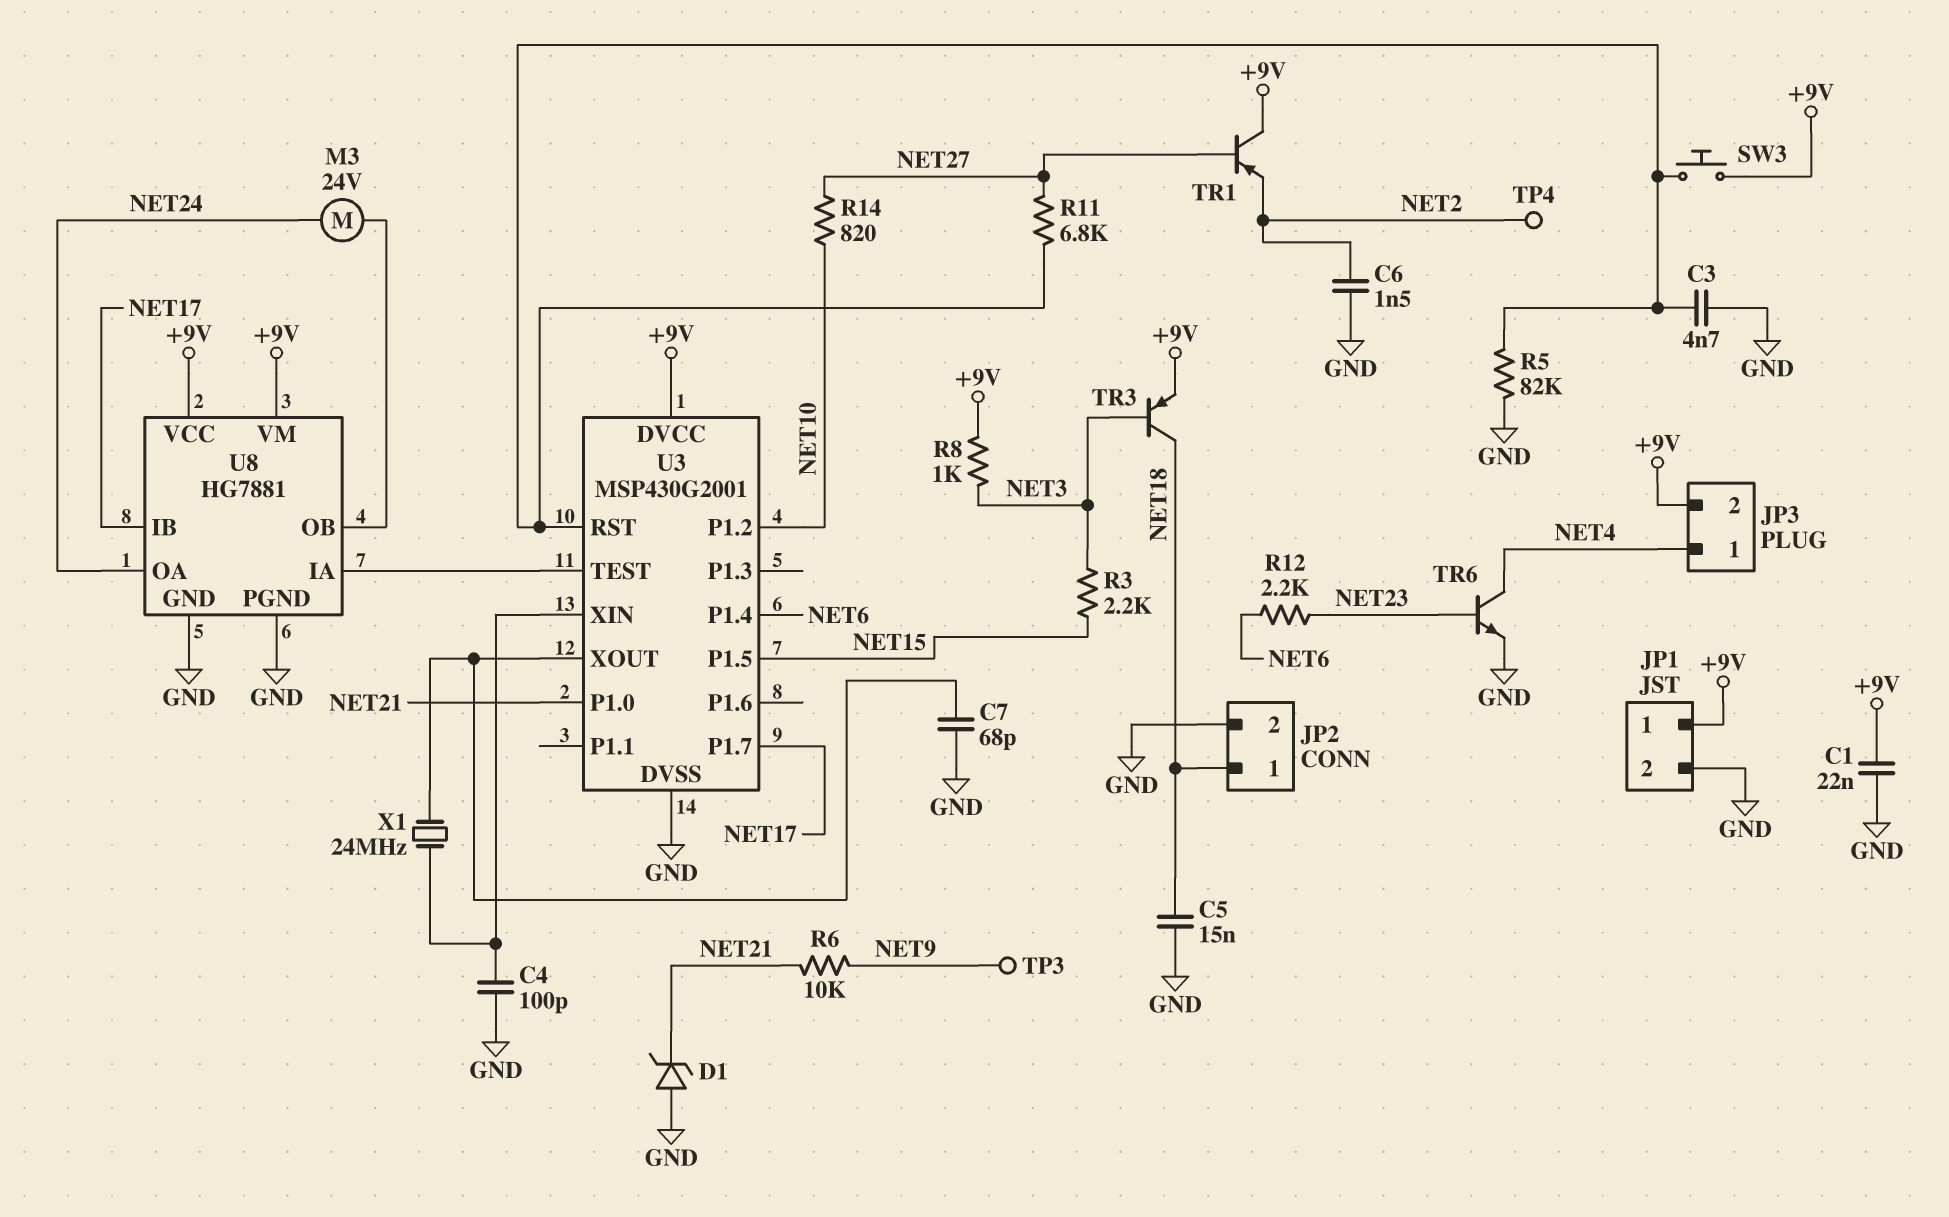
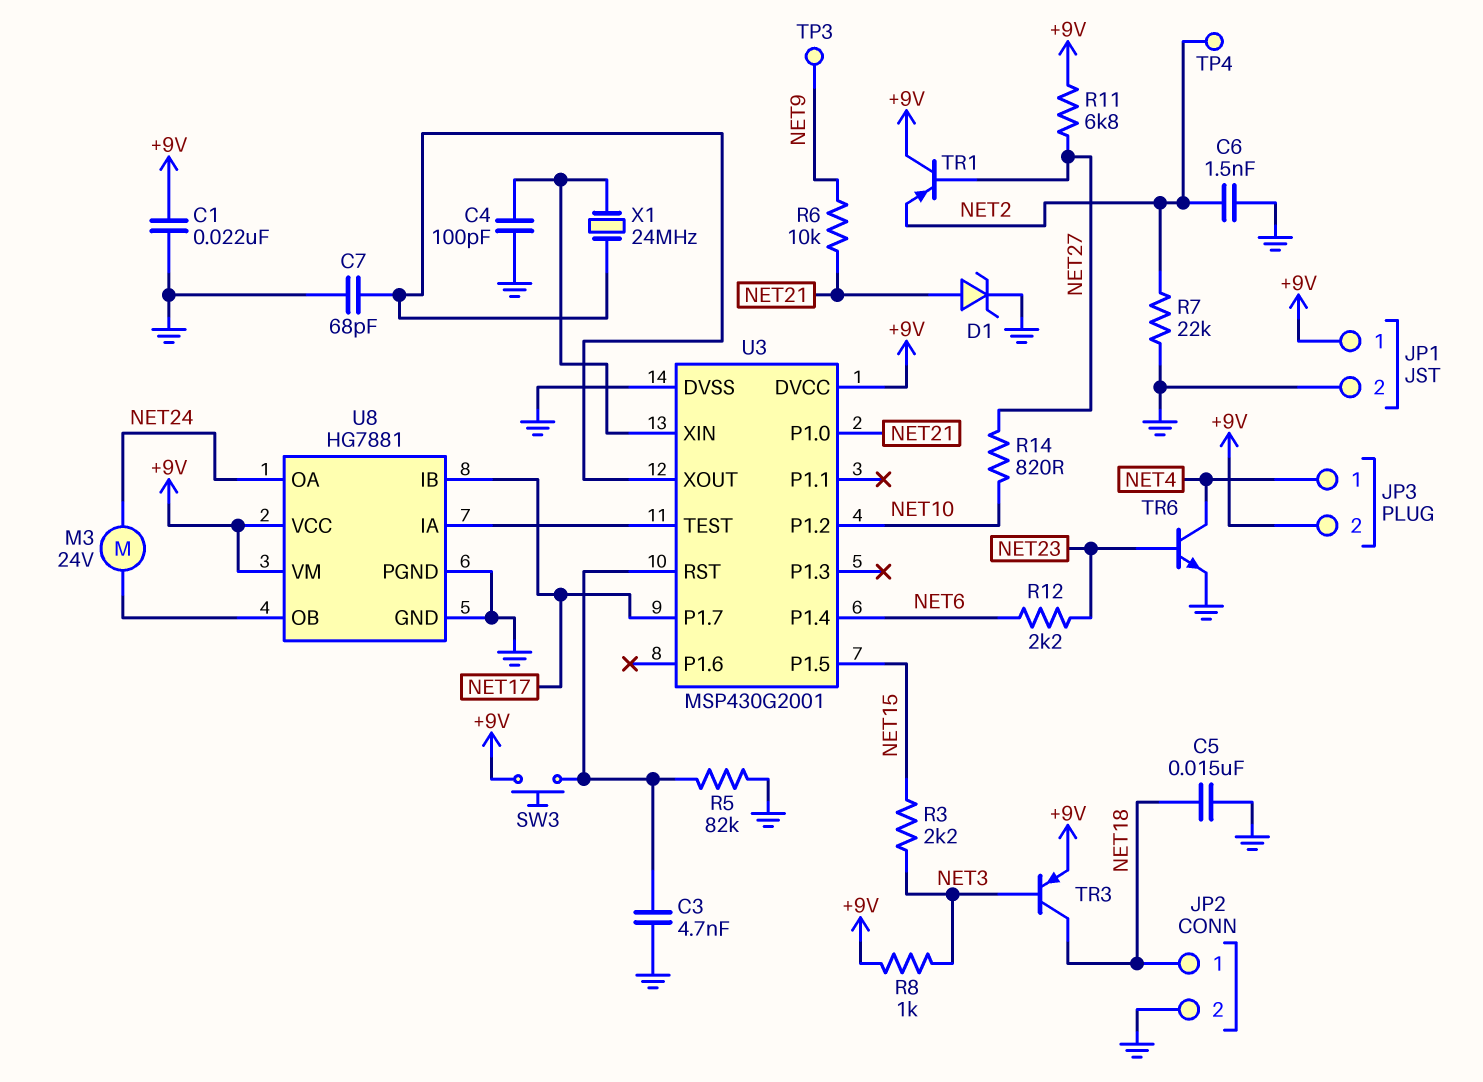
D1: zener (A GND, K NET21) -> zener (A NET21, K GND)
R7: none -> 22k (GND, NET2)
R11: 6.8k (NET27, U3/RST) -> 6.8k (+9V, NET27)

